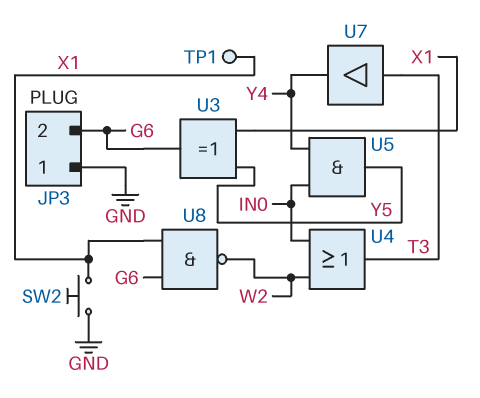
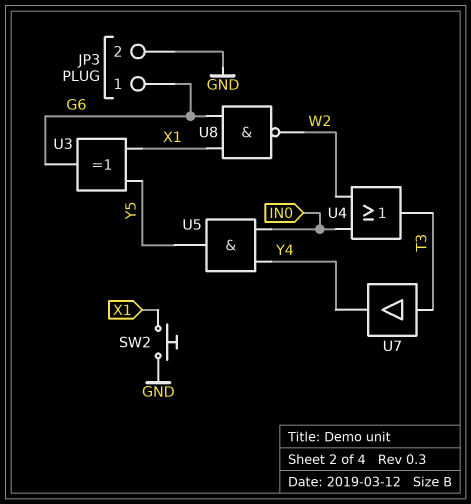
JP3 pin 1: GND -> G6
JP3 pin 2: G6 -> GND
TP1: test point (X1) -> none

